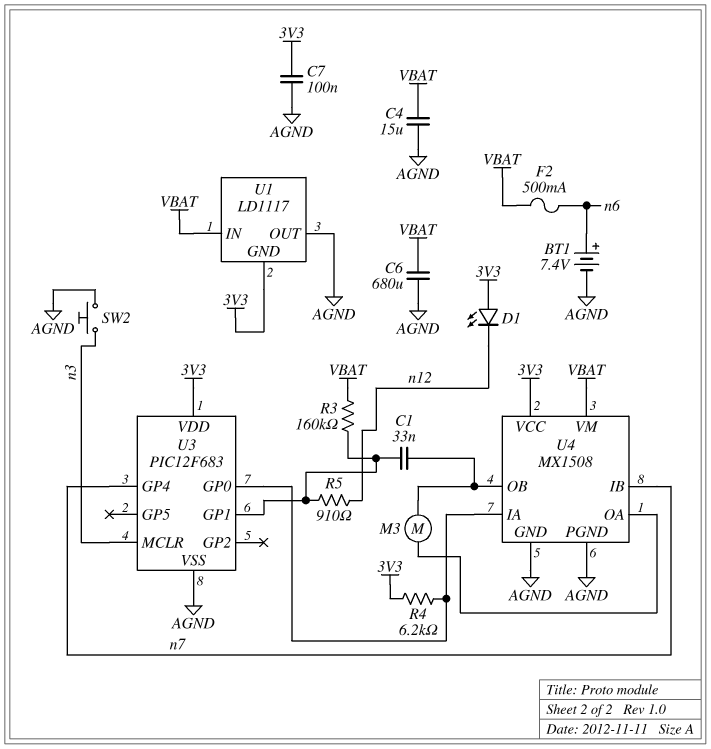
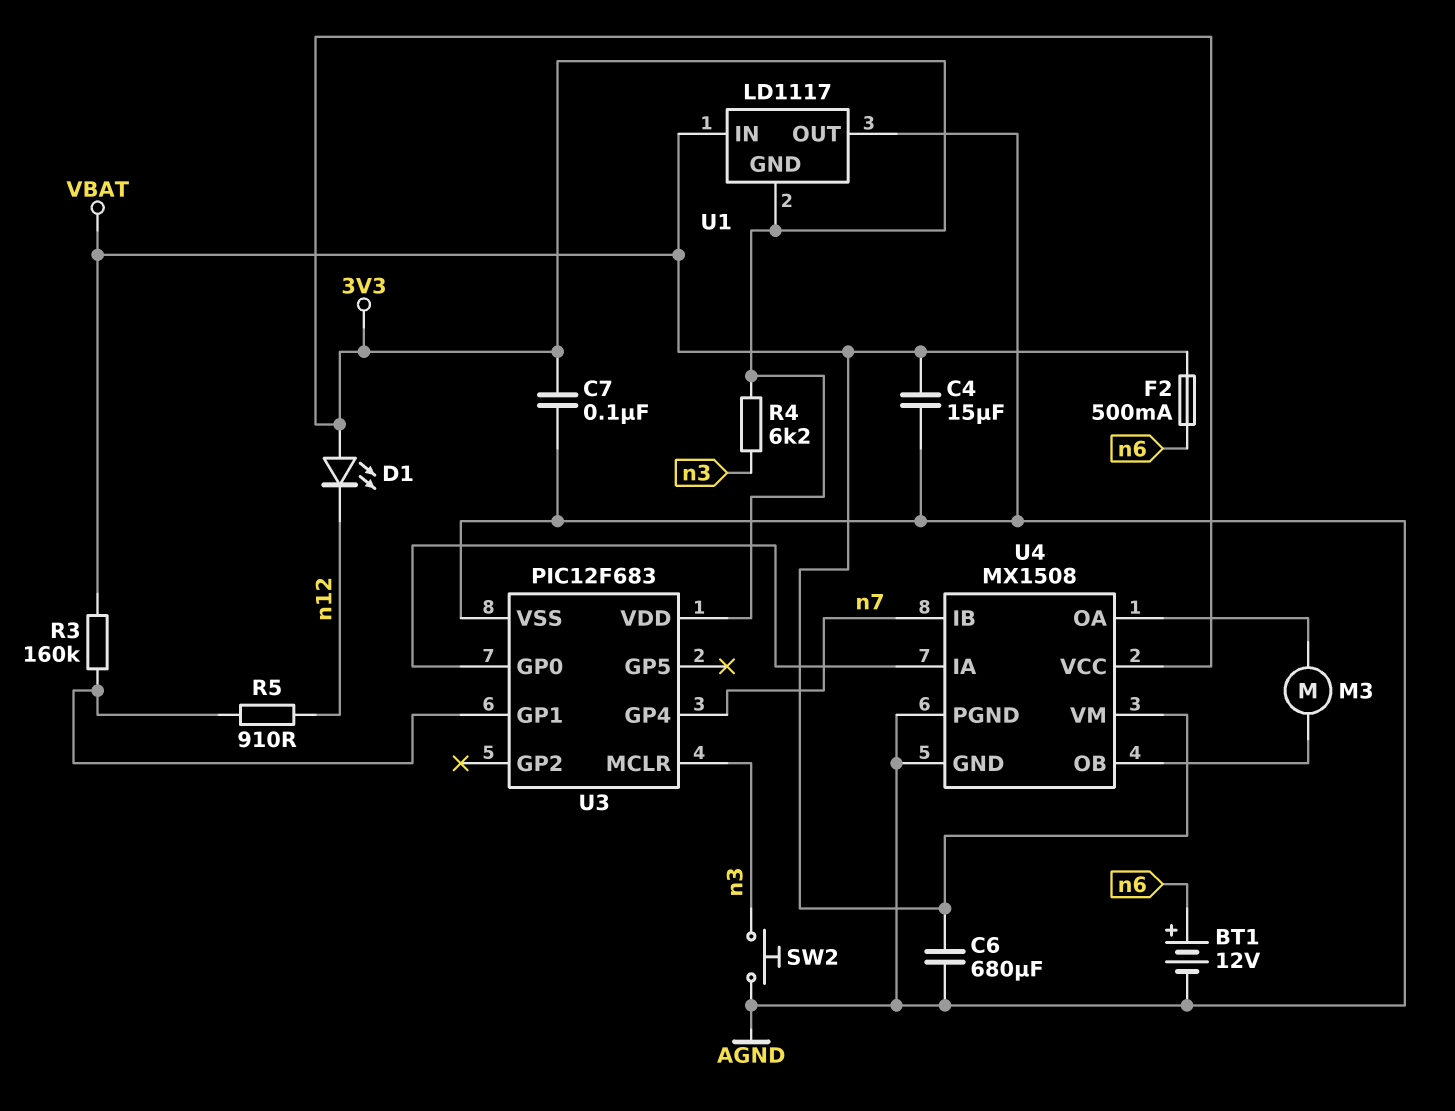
BT1: 7.4V (plus n6, minus AGND) -> 12V (plus n6, minus AGND)
C1: 33nF (U3/GP1, U4/OB) -> none
R4: 6.2k (3V3, U3/GP0) -> 6.2k (3V3, n3)

